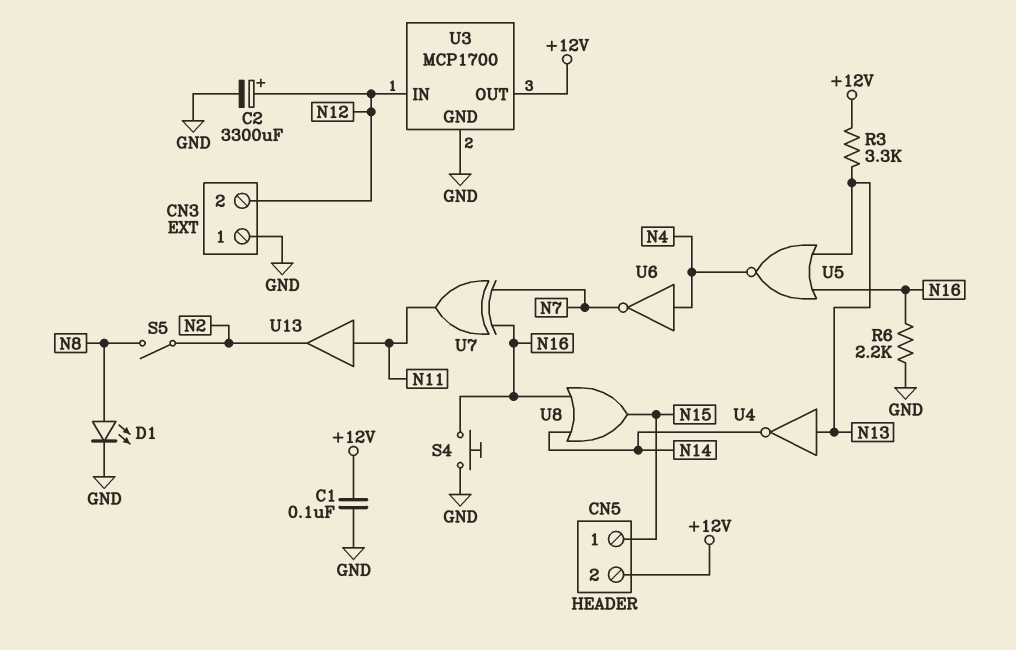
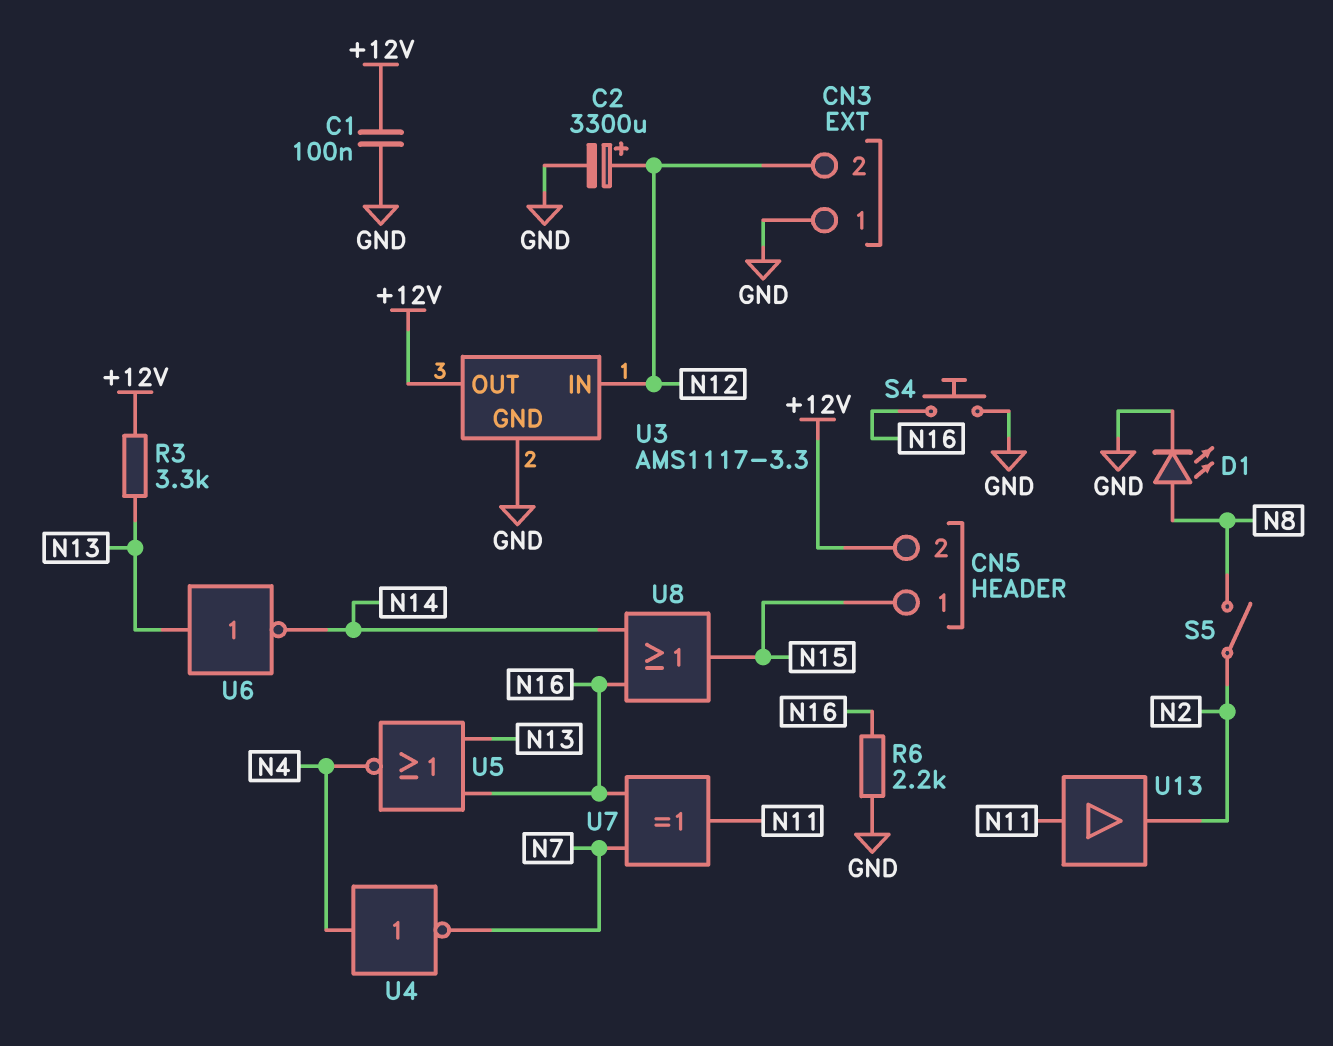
U3: MCP1700 -> AMS1117-3.3
U4: NOT (in N13, out N14) -> NOT (in N4, out N7)
U6: NOT (in N4, out N7) -> NOT (in N13, out N14)

